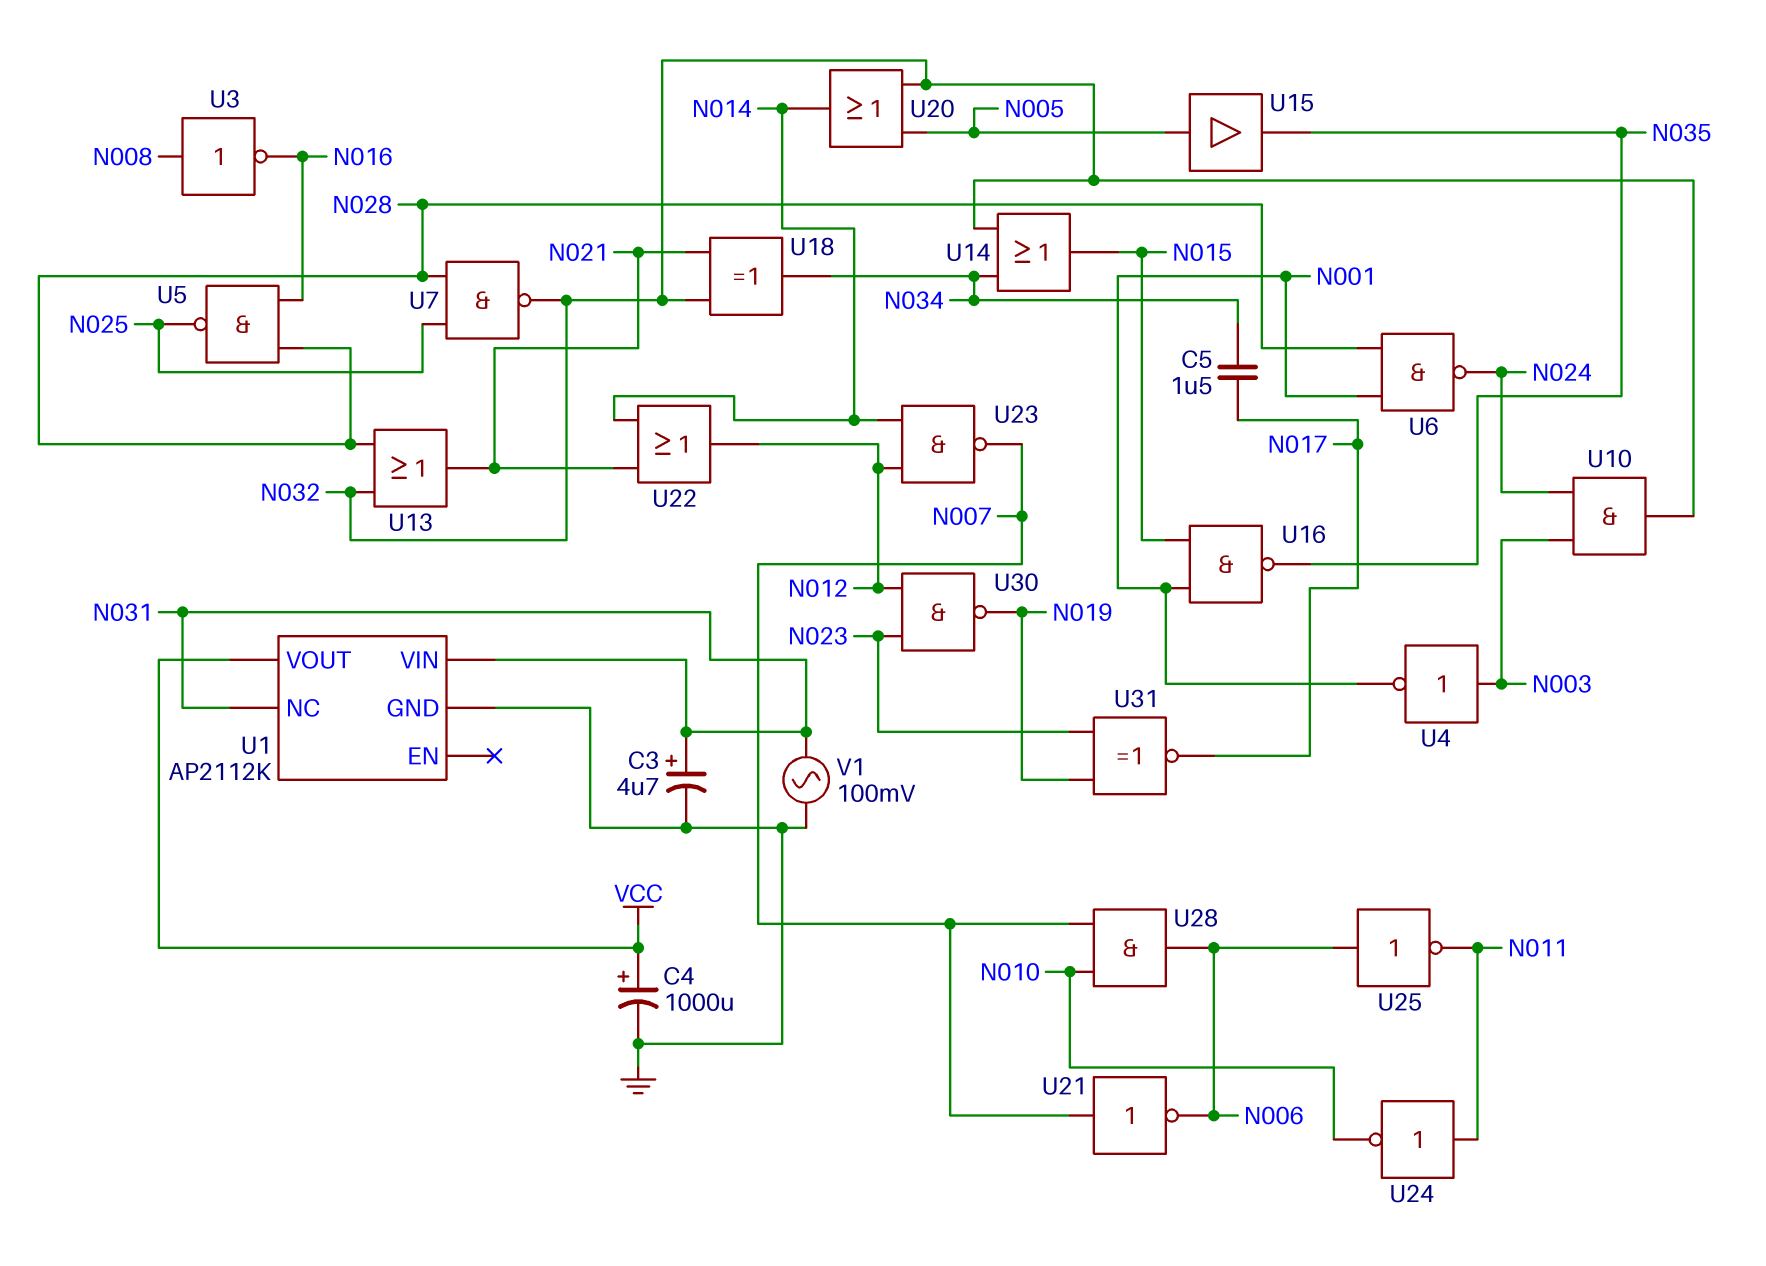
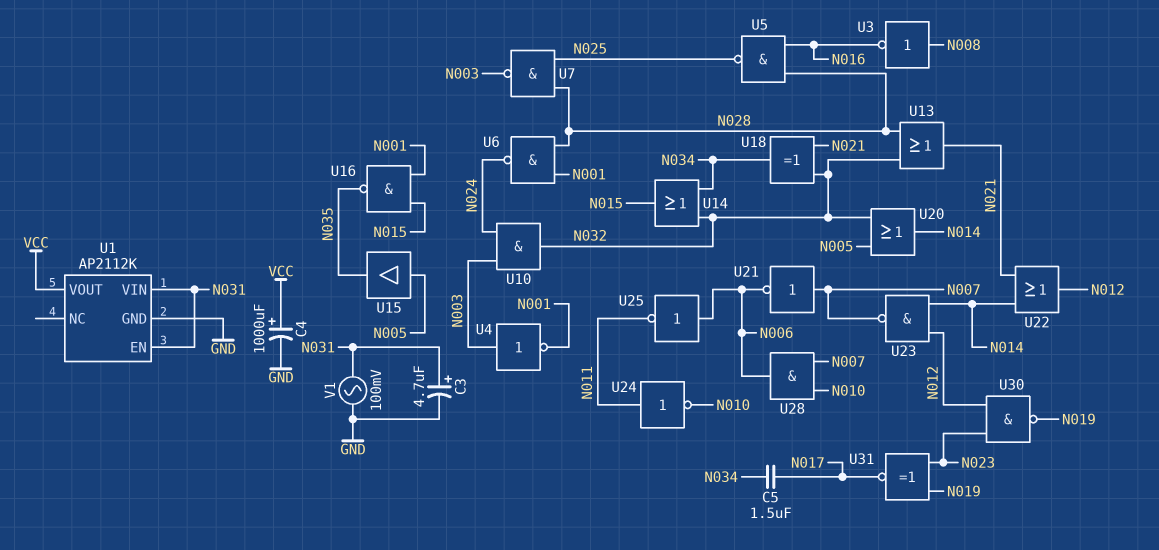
U1 pin EN: none -> N031
U1 pin NC: N031 -> none
U7: NAND (in N025, in N028, out N032) -> NAND (in N025, in N028, out N003)

